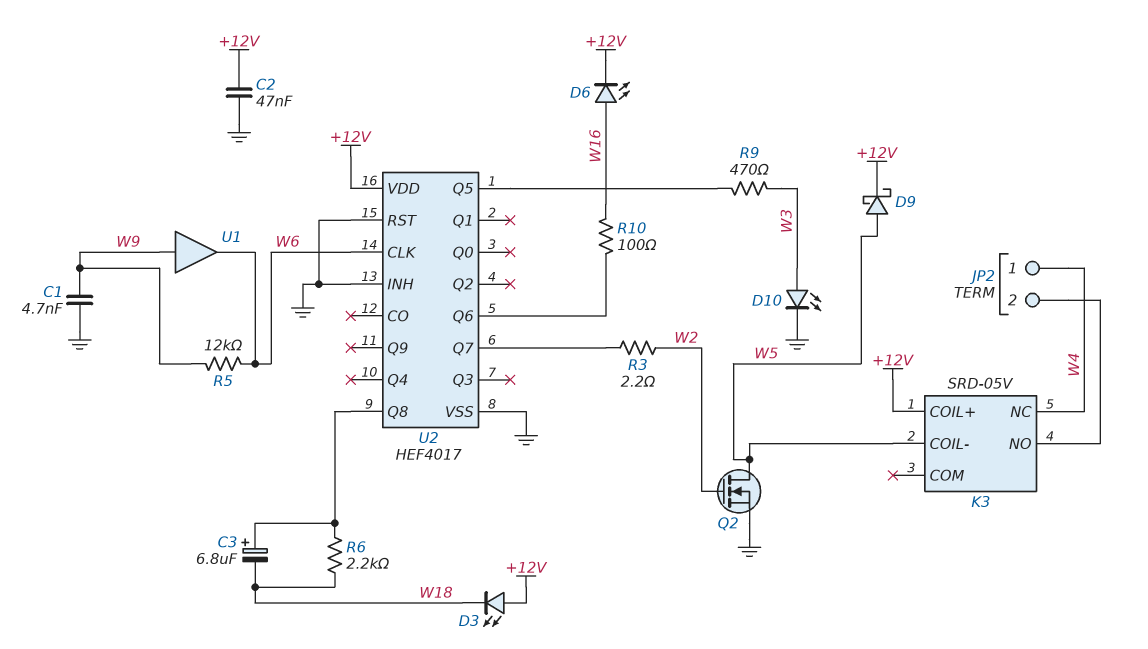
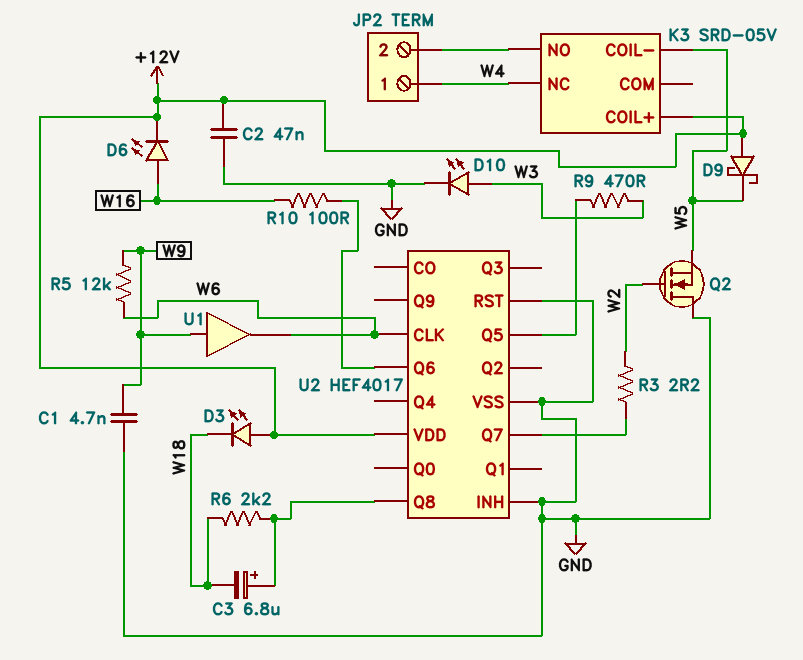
D9: schottky (A W5, K +12V) -> schottky (A +12V, K W5)
Q2: NMOS (G W2, D W5, S GND) -> NMOS (G W2, D GND, S W5)

